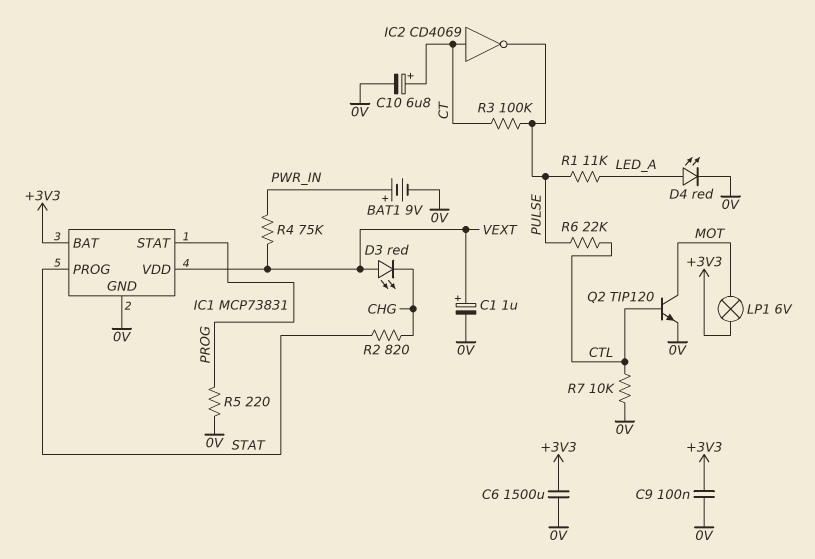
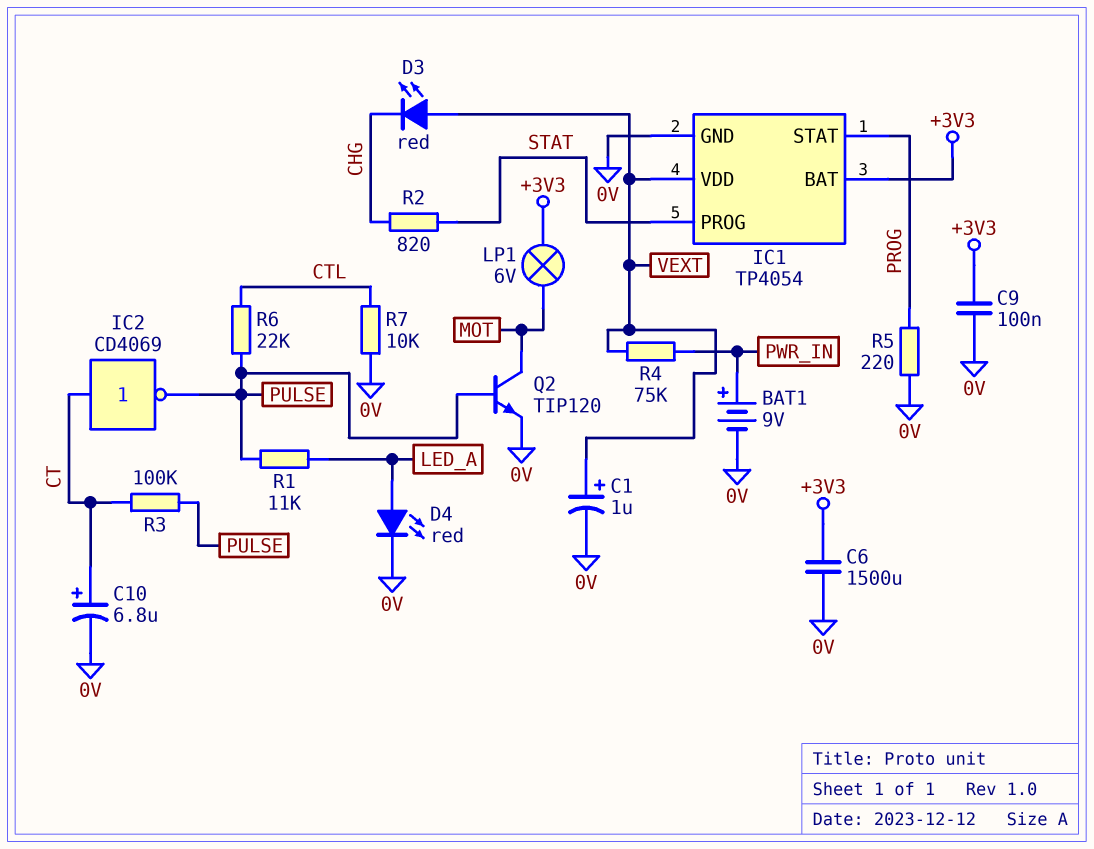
IC1: MCP73831 -> TP4054
Q2: NPN TIP120 (B CTL, C MOT, E 0V) -> NPN TIP120 (B PULSE, C MOT, E 0V)

